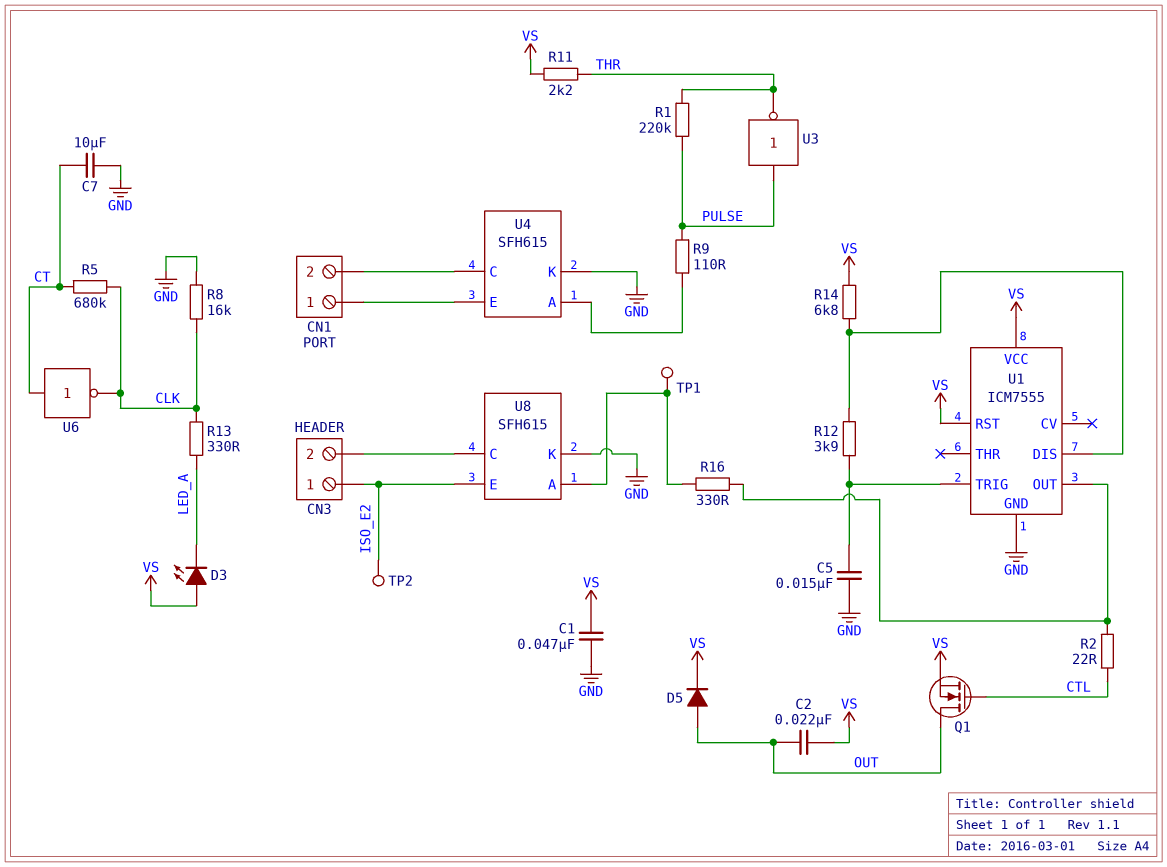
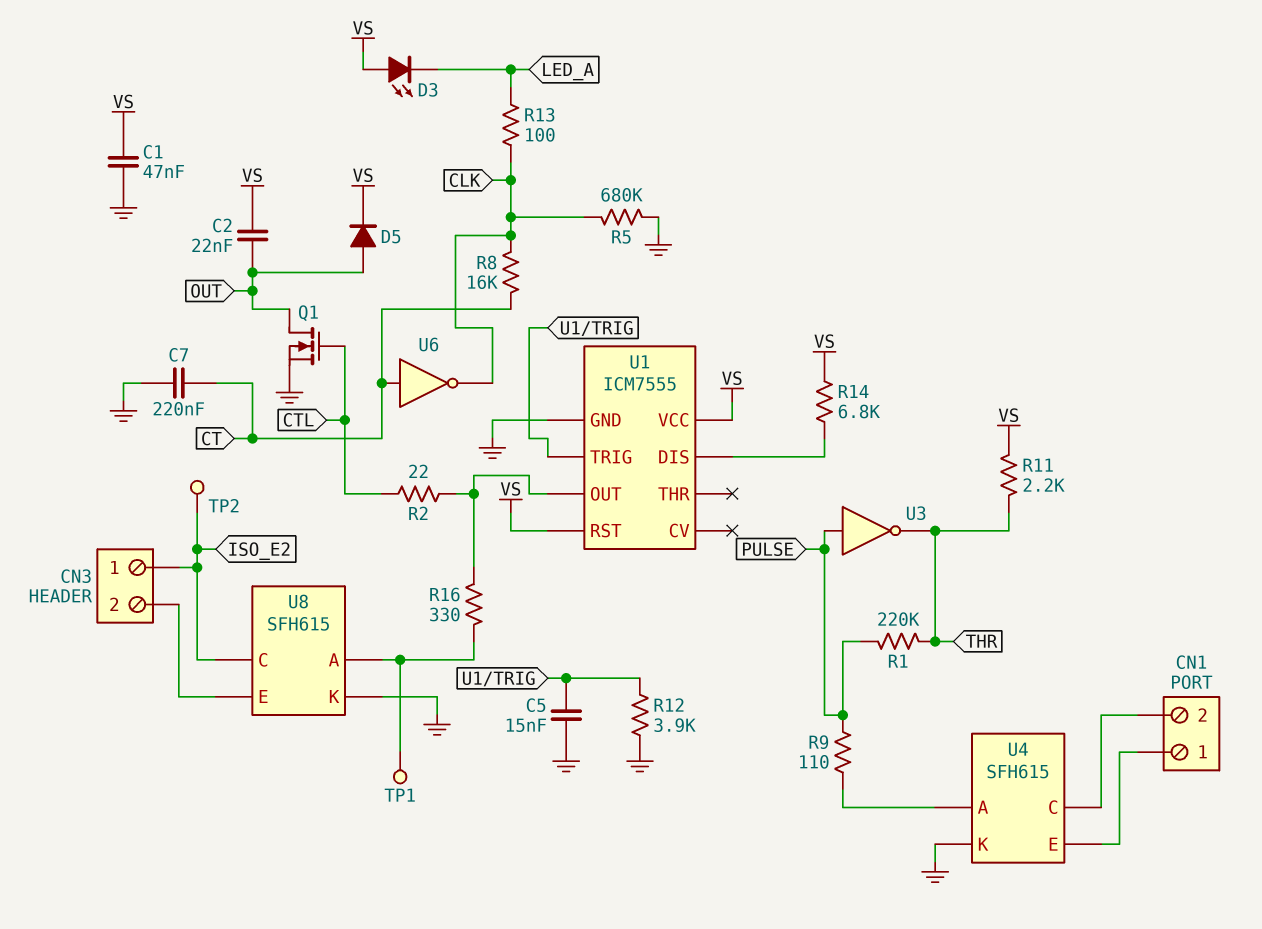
C7: 10uF (CT, GND) -> 220nF (CT, GND)
Q1: NMOS (G CTL, D OUT, S VS) -> NMOS (G CTL, D OUT, S GND)
R5: 680k (CLK, CT) -> 680k (CLK, GND)
R8: 16k (CLK, GND) -> 16k (CLK, CT)
R12: 3.9k (U1/DIS, U1/TRIG) -> 3.9k (GND, U1/TRIG)
R13: 330 (CLK, LED_A) -> 100 (CLK, LED_A)
U8 pin C: CN3/2 -> ISO_E2
U8 pin E: ISO_E2 -> CN3/2

